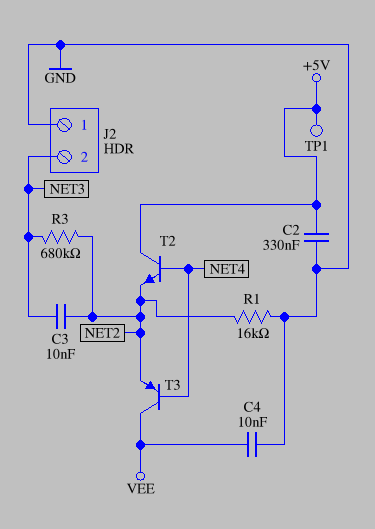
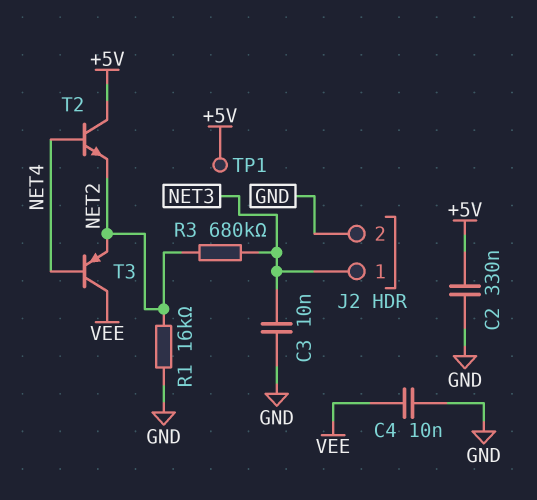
C3: 10nF (NET2, NET3) -> 10nF (GND, NET3)
J2 pin 1: GND -> NET3
J2 pin 2: NET3 -> GND

